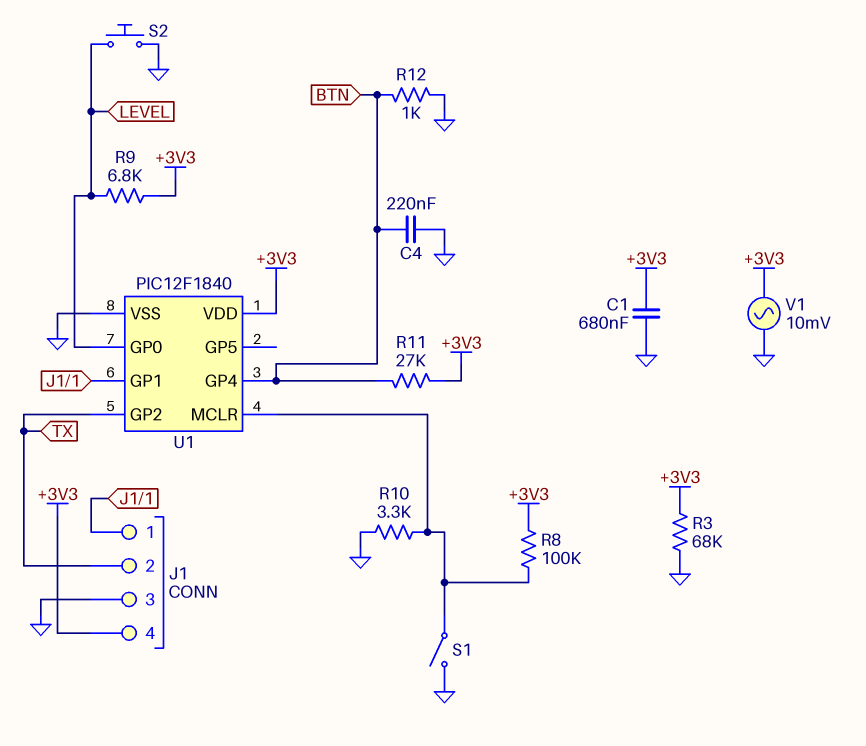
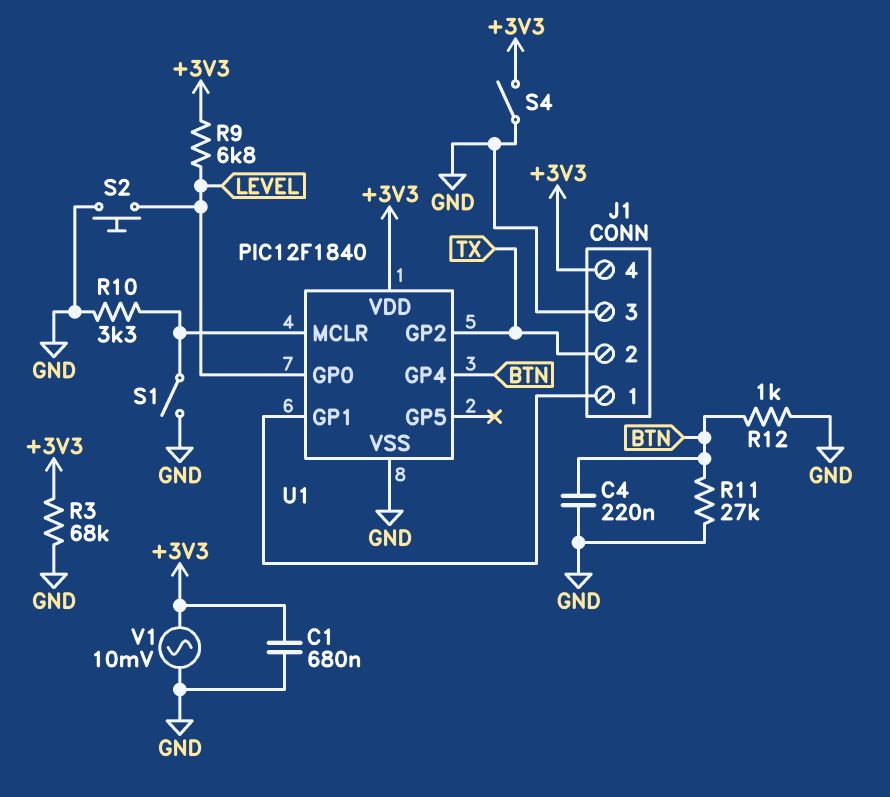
R8: 100k (+3V3, U1/MCLR) -> none
R11: 27k (+3V3, BTN) -> 27k (BTN, GND)
S4: none -> switch (+3V3, GND)

